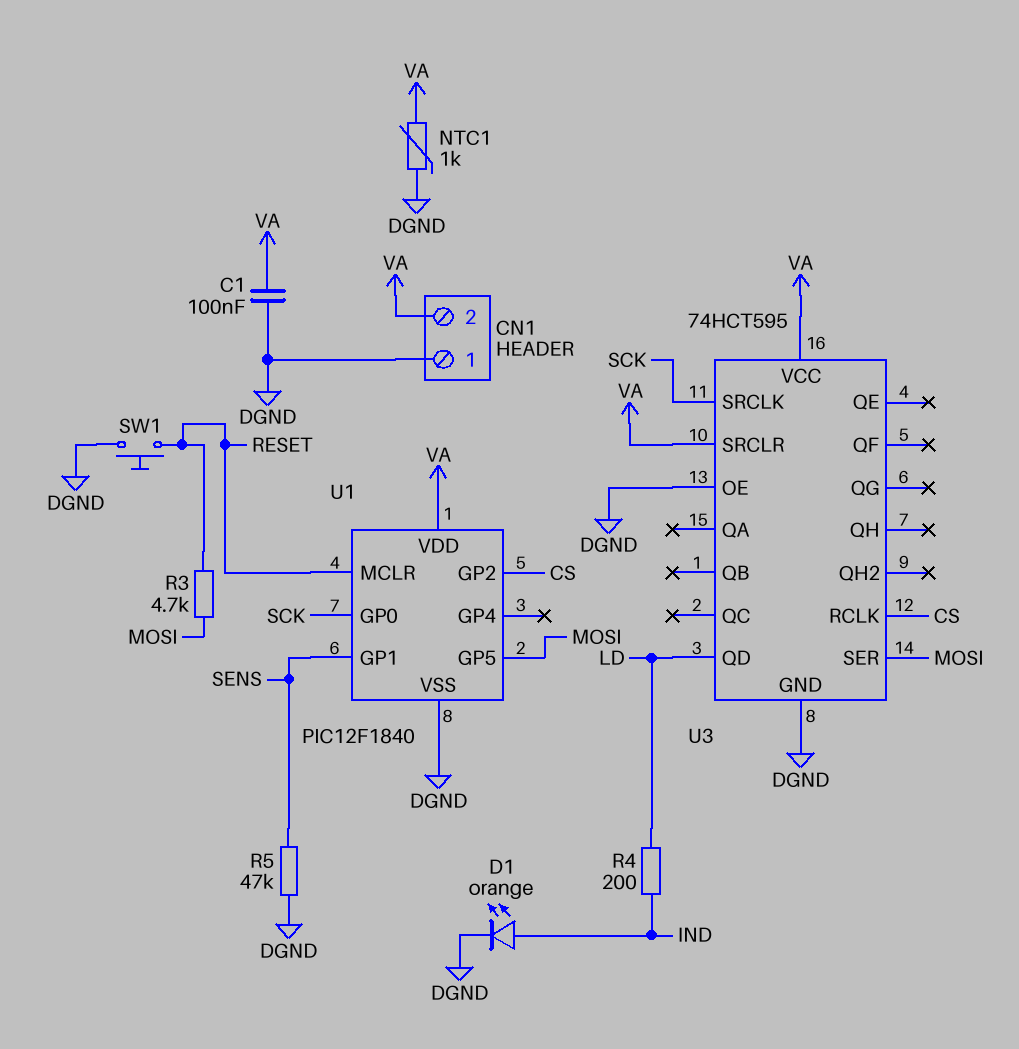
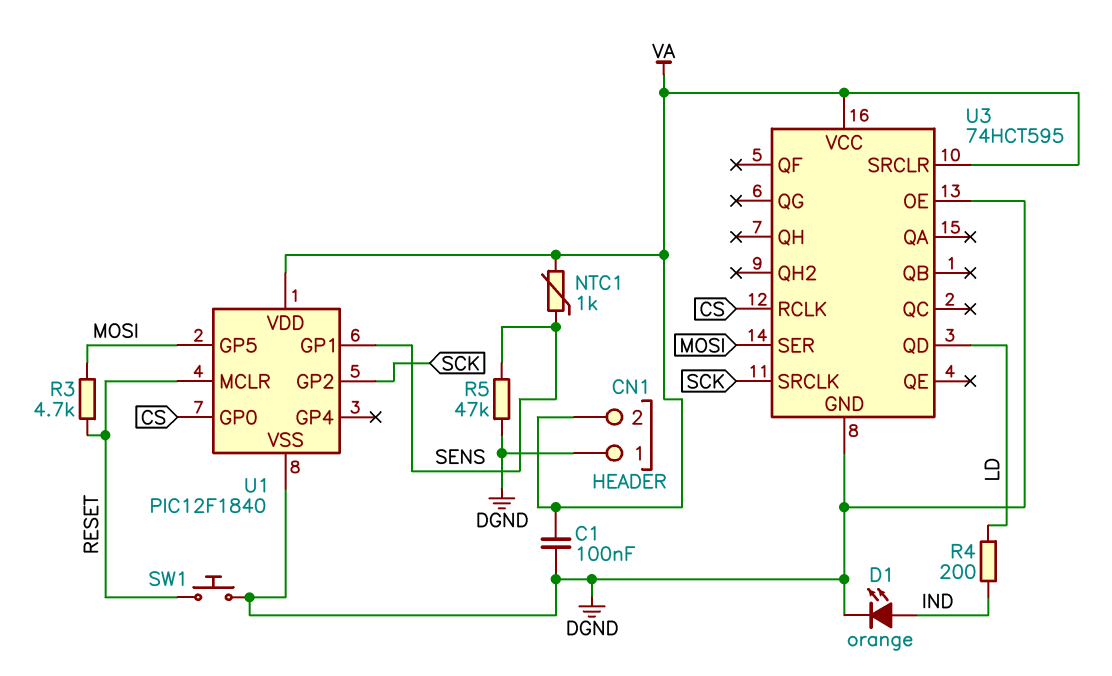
NTC1: 1k (DGND, VA) -> 1k (SENS, VA)
U1 pin GP0: SCK -> CS
U1 pin GP2: CS -> SCK

